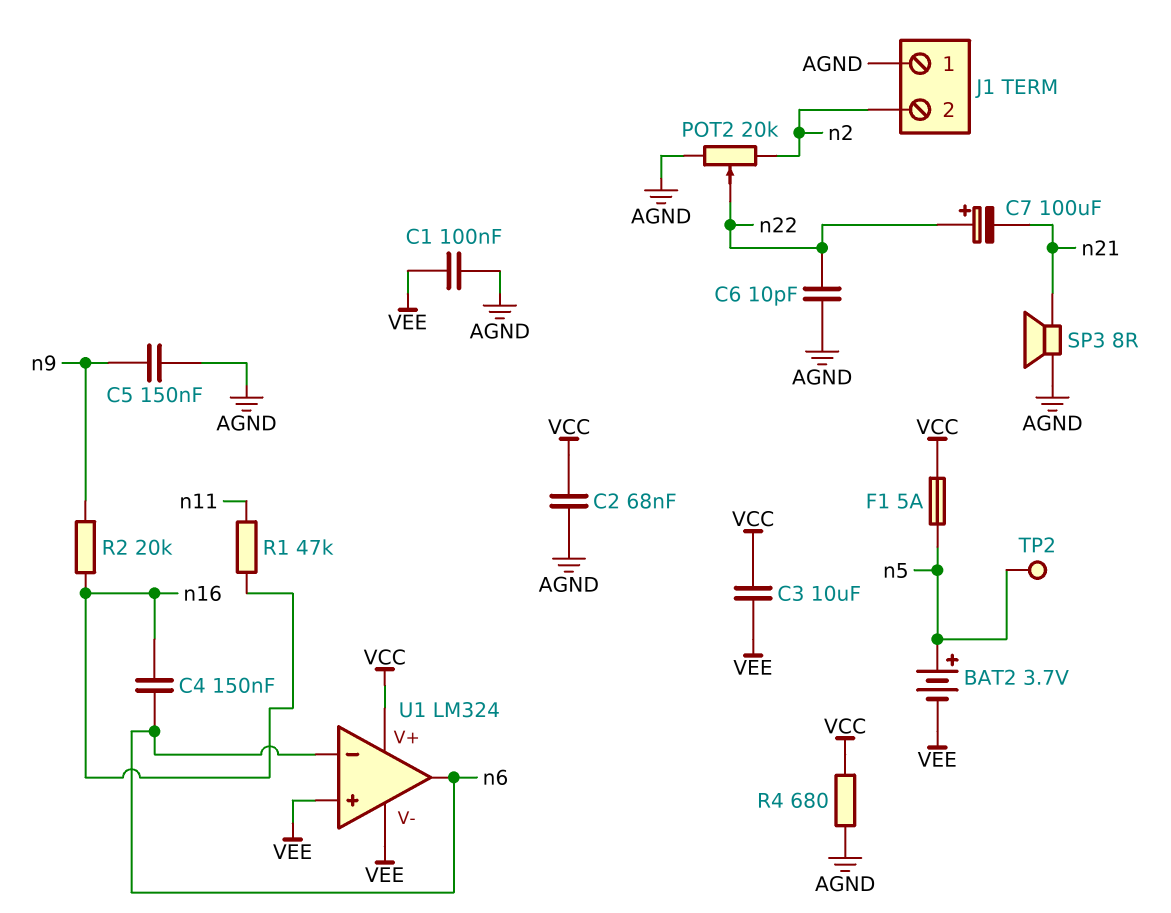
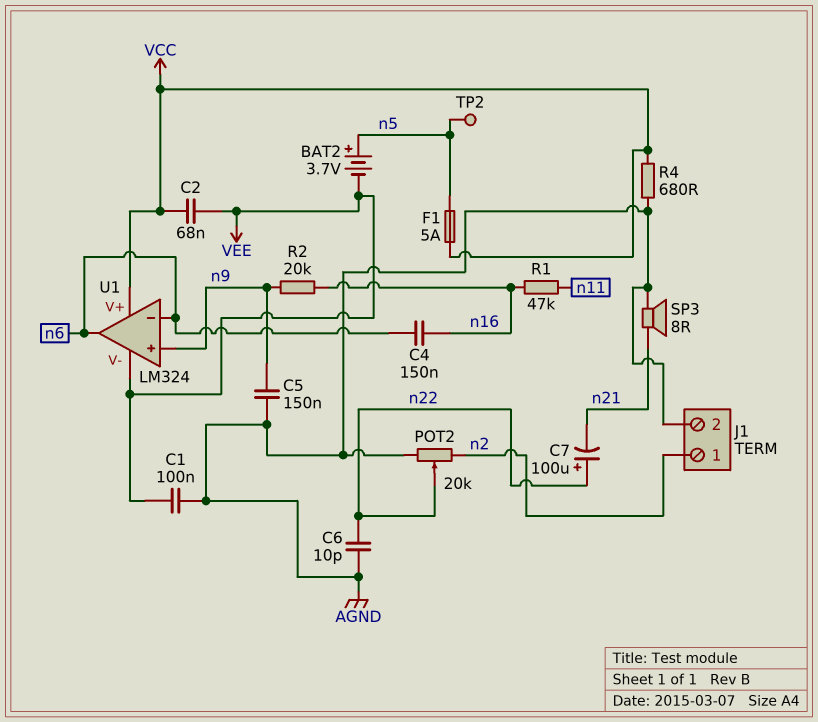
C2: 68nF (AGND, VCC) -> 68nF (VCC, VEE)
C3: 10uF (VCC, VEE) -> none
J1 pin 1: AGND -> n2
J1 pin 2: n2 -> AGND
U1 pin in+: VEE -> n9

